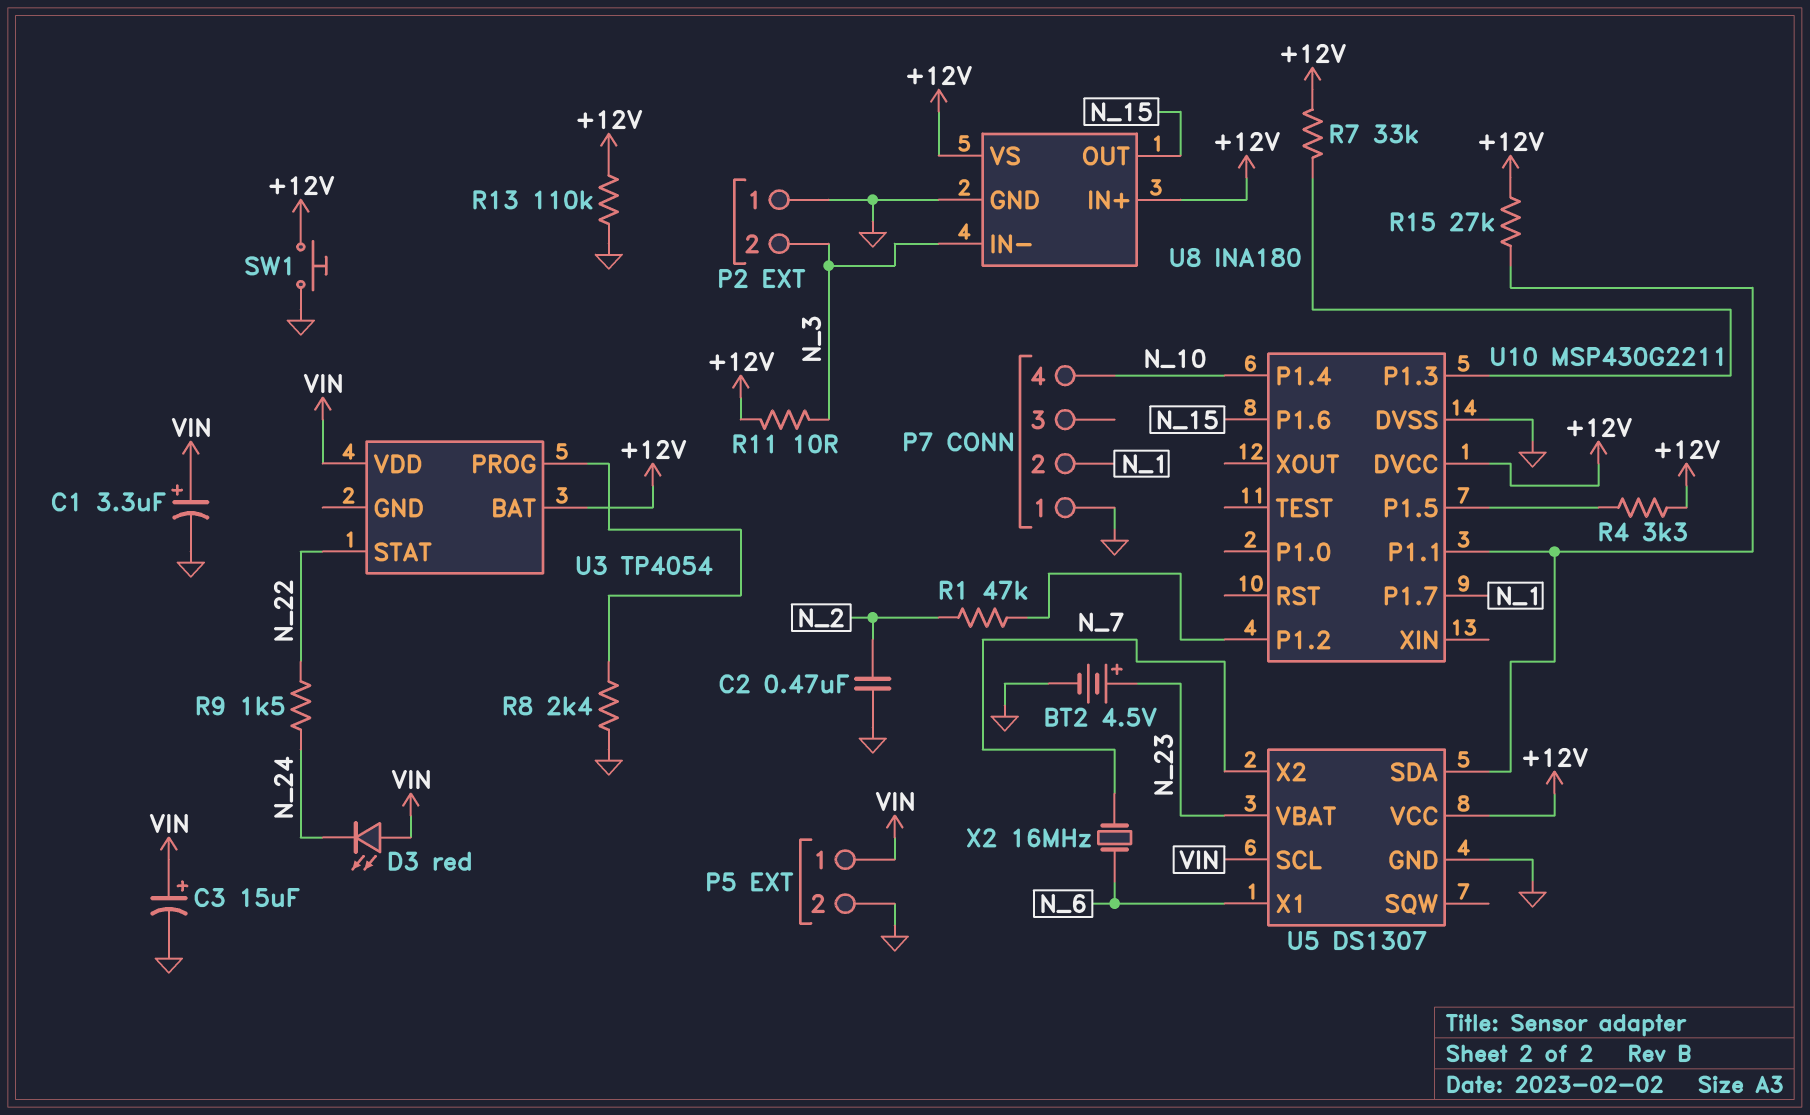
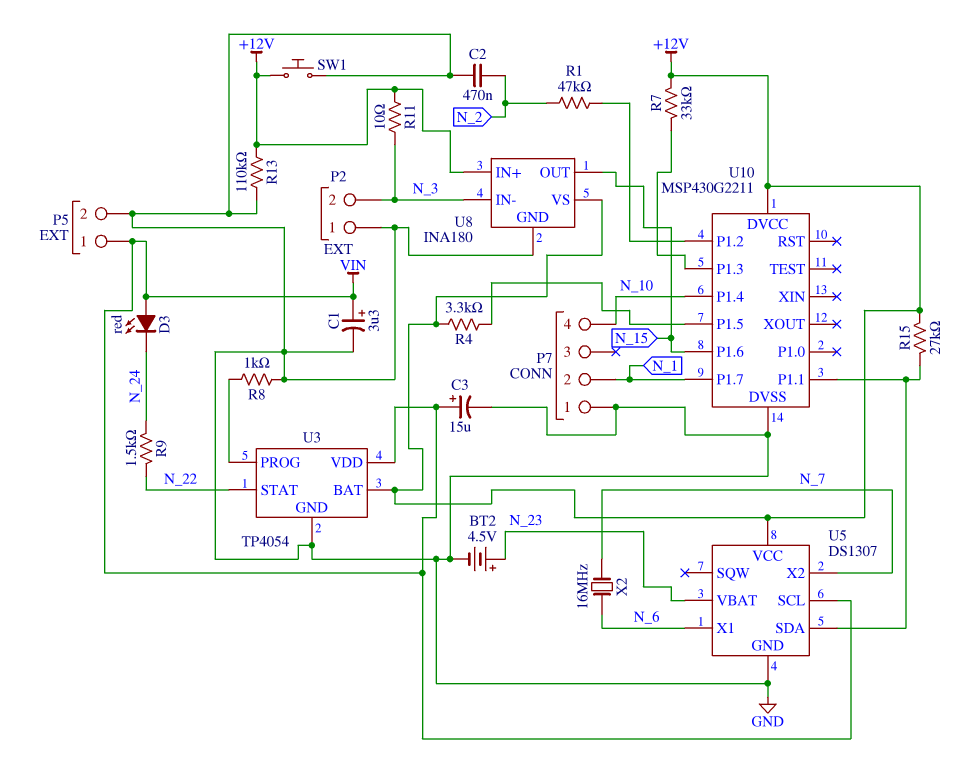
R8: 2.4k (GND, U3/PROG) -> 1k (GND, U3/PROG)
U3 pin GND: none -> GND

